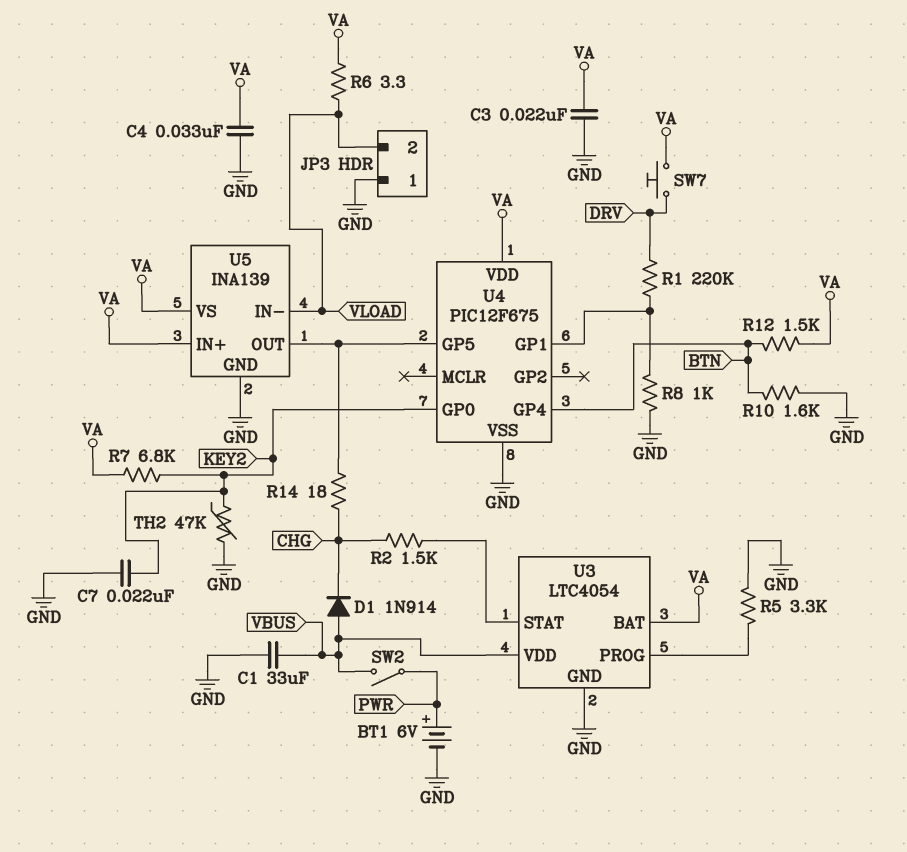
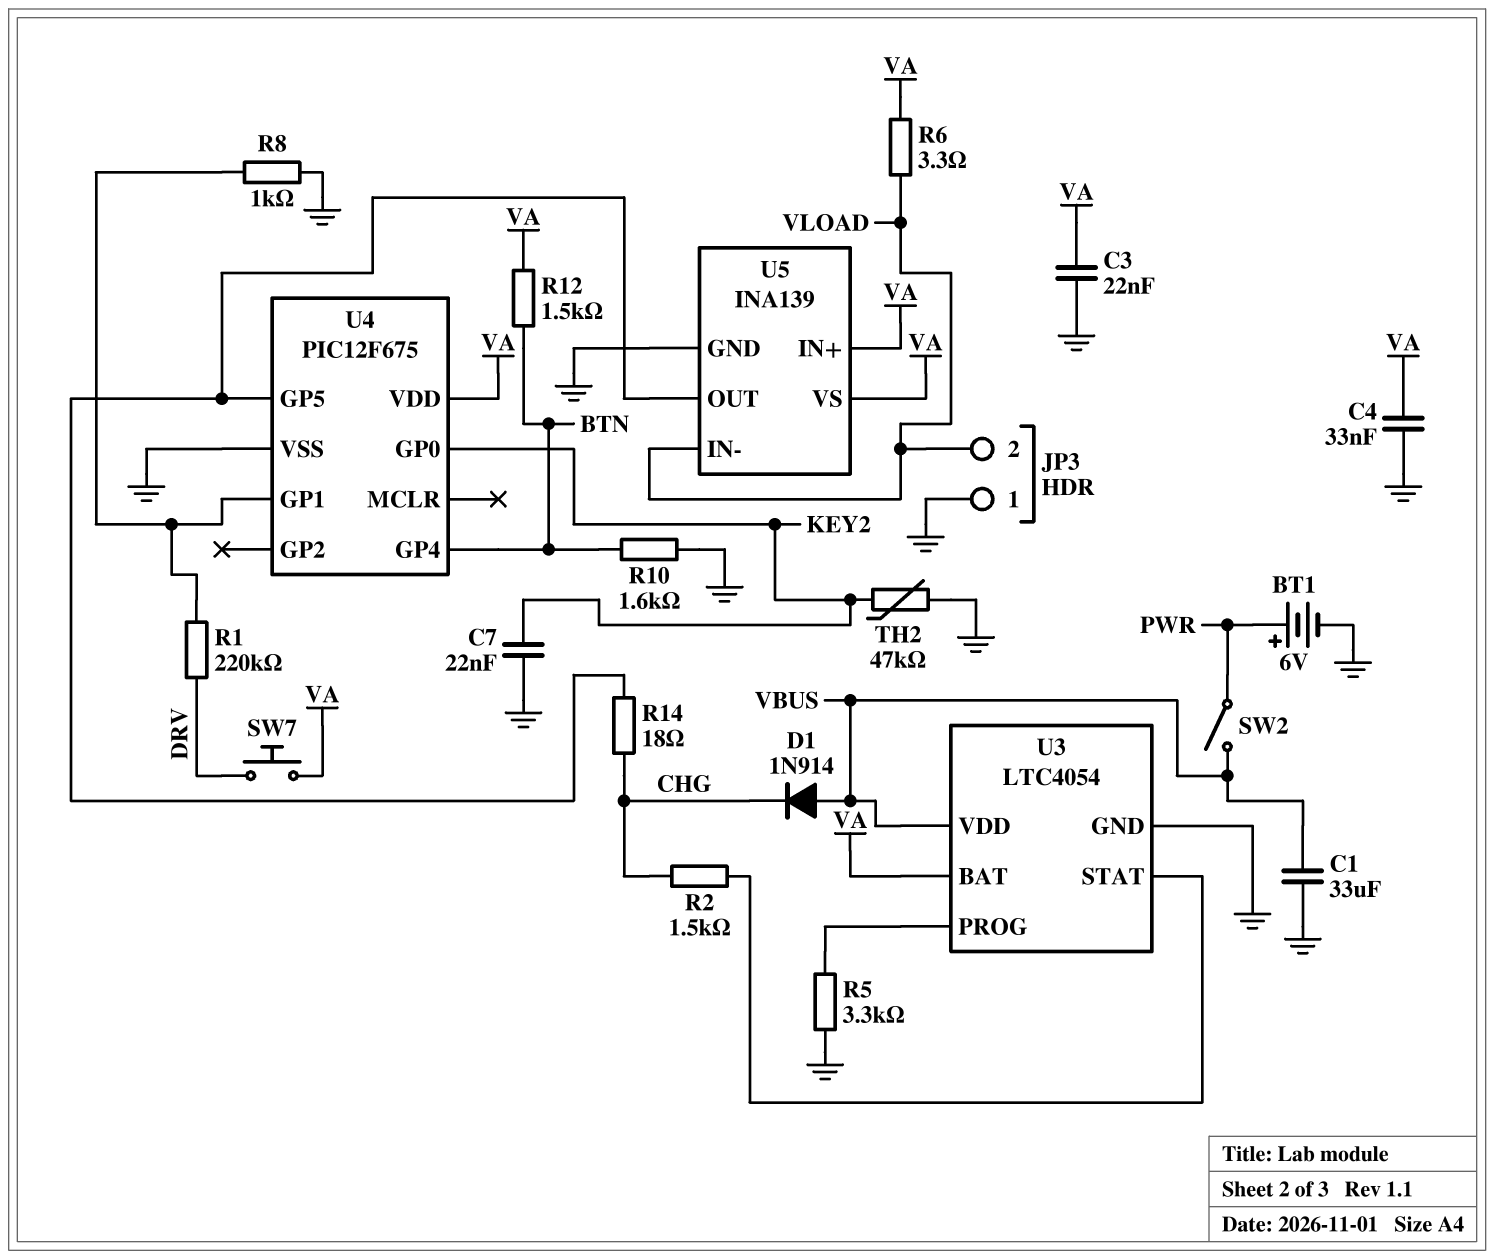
R7: 6.8k (KEY2, VA) -> none

